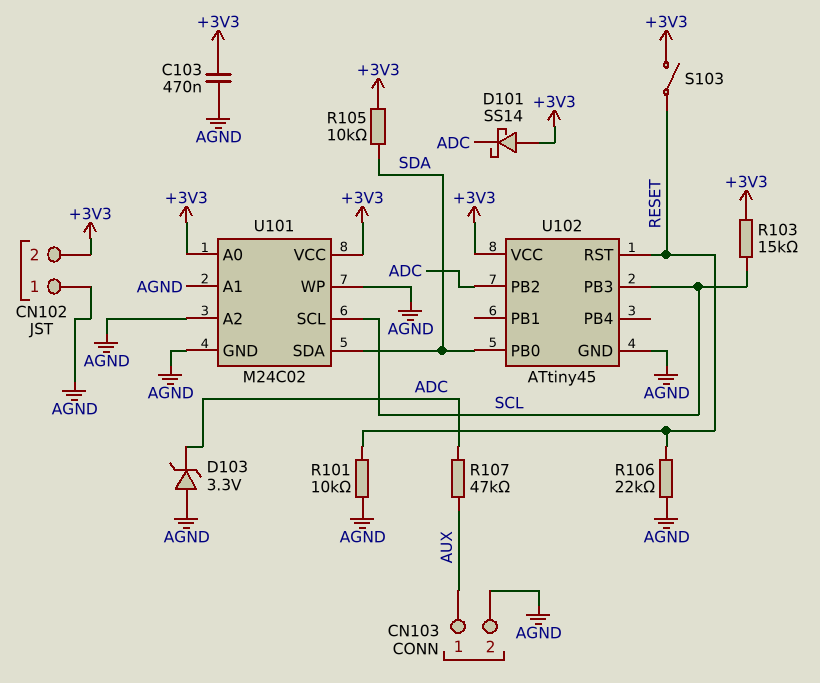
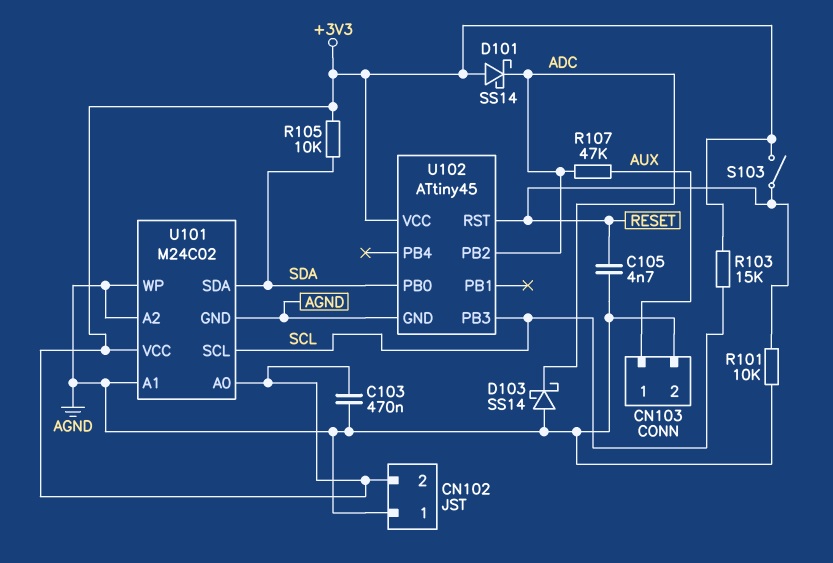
C105: none -> 4.7nF (AGND, RESET)
D103: zener 3.3V (A AGND, K ADC) -> schottky SS14 (A AGND, K ADC)
R106: 22k (AGND, RESET) -> none

